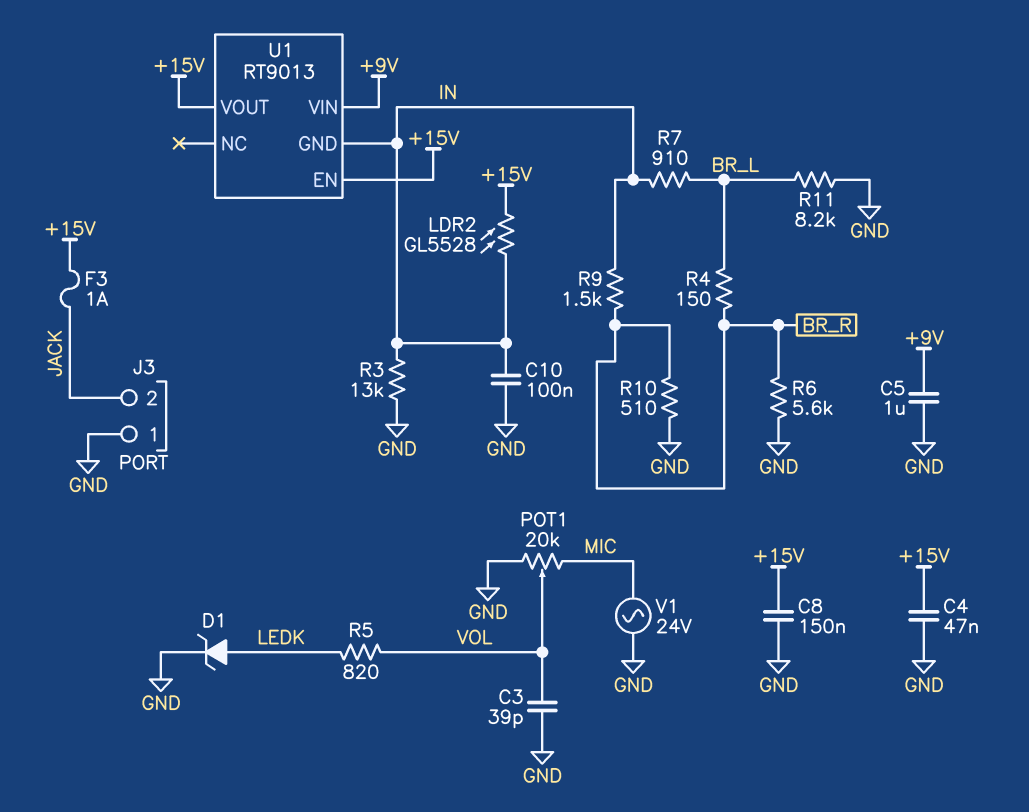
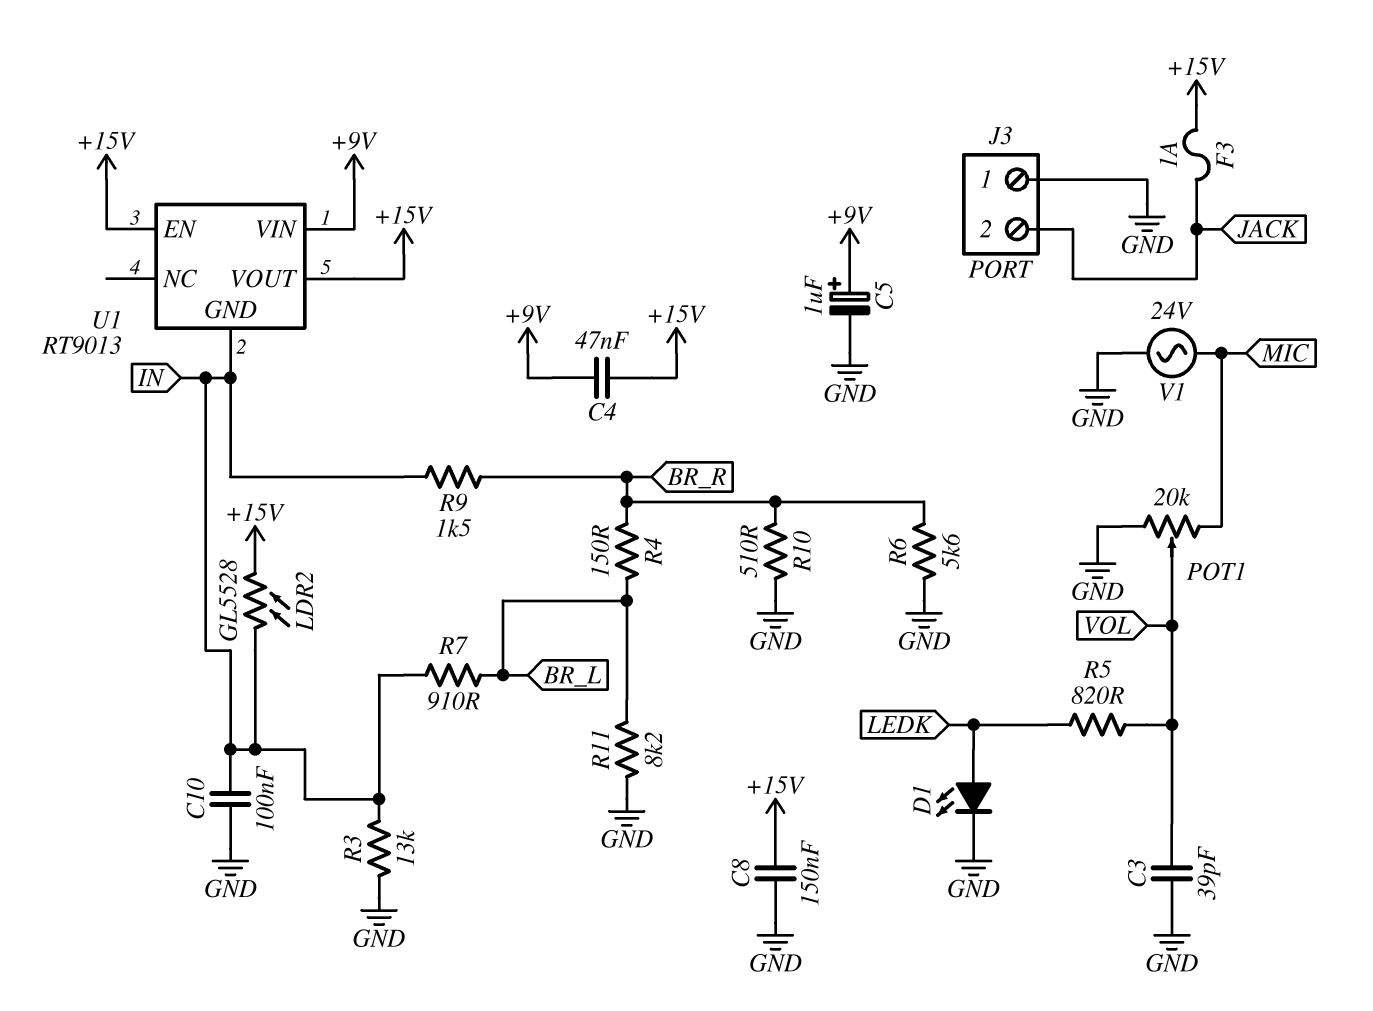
C4: 47nF (+15V, GND) -> 47nF (+9V, +15V)
C5: 1uF (+9V, GND) -> 1uF (plus +9V, minus GND)
D1: zener (A LEDK, K GND) -> LED (A LEDK, K GND)

